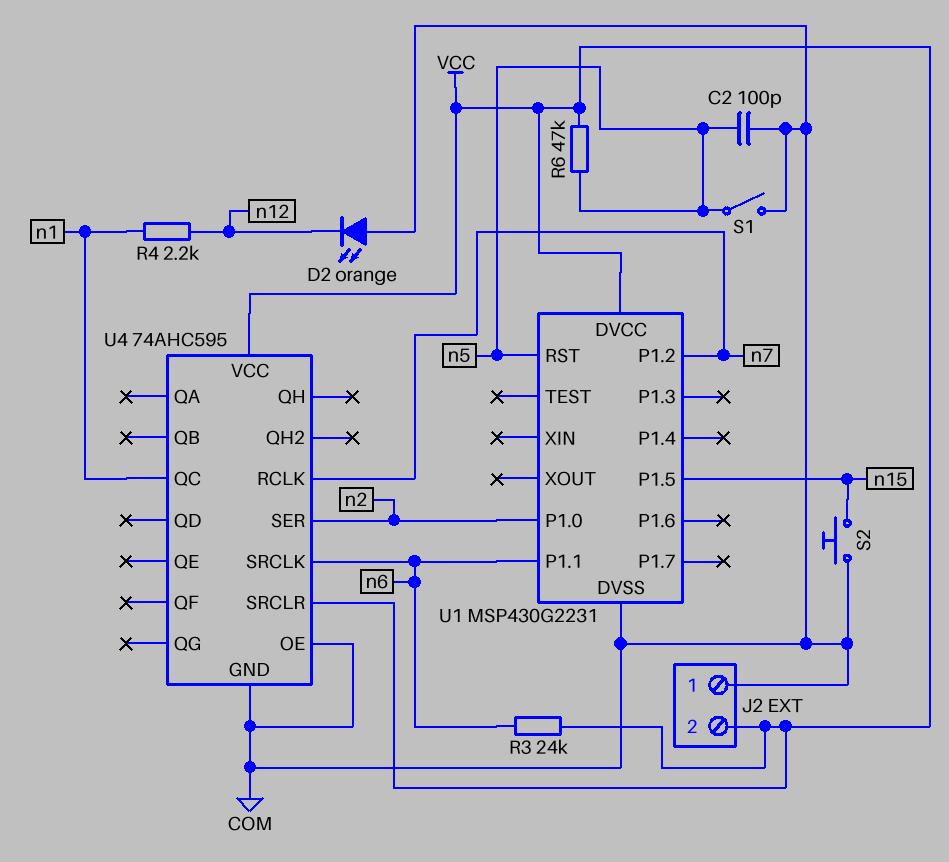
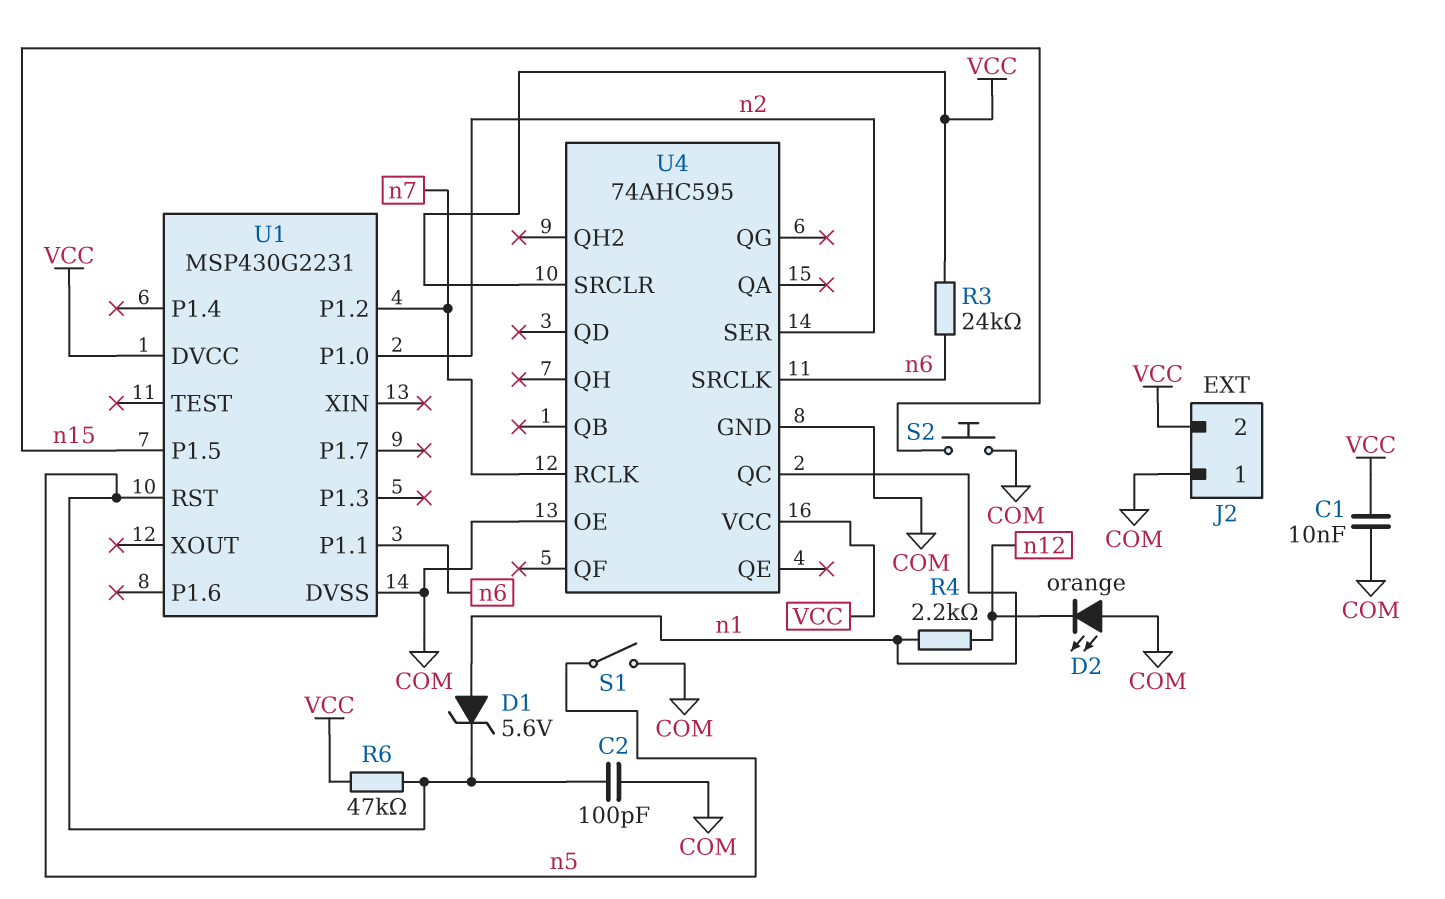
C1: none -> 10nF (COM, VCC)
D1: none -> zener 5.6V (A n1, K n5)

